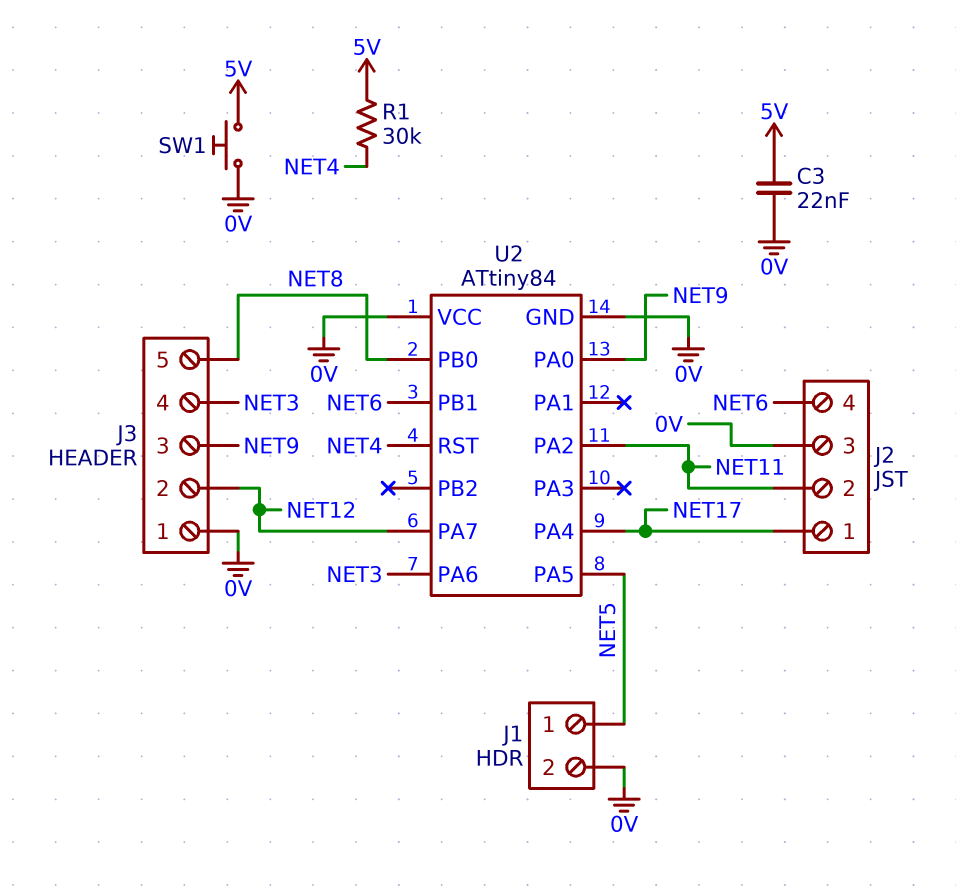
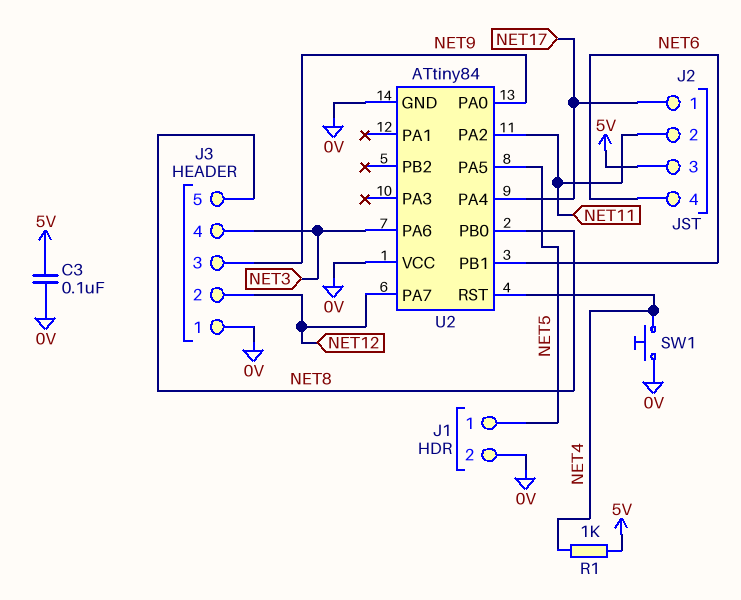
C3: 22nF (0V, 5V) -> 100nF (0V, 5V)
J2 pin 3: 0V -> 5V
R1: 30k (5V, NET4) -> 1k (5V, NET4)
SW1: button (0V, 5V) -> button (0V, NET4)

